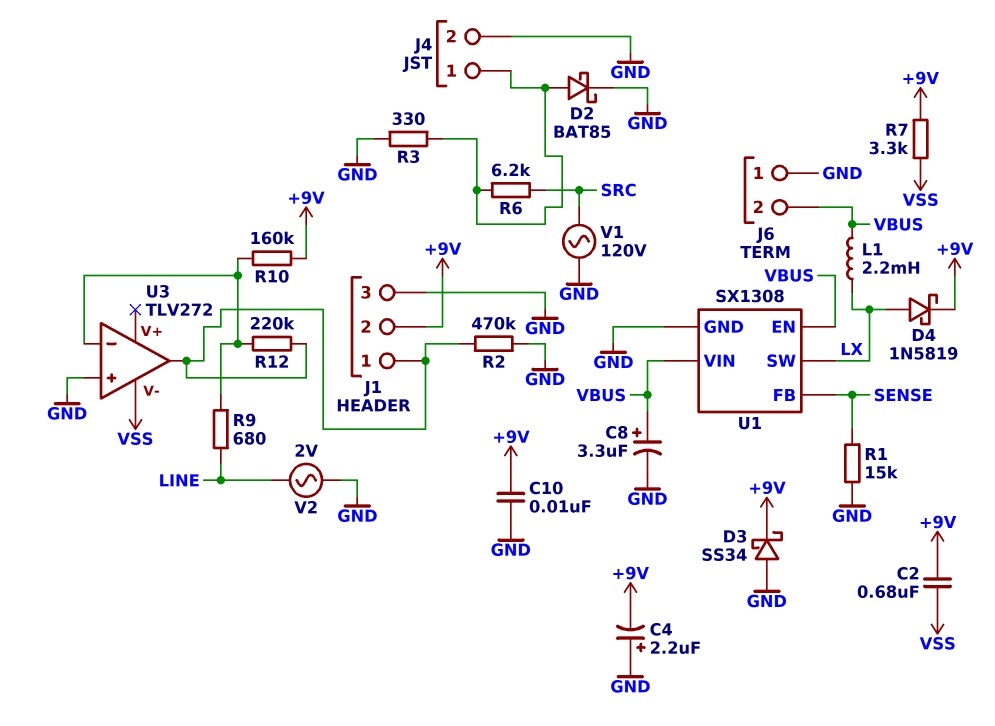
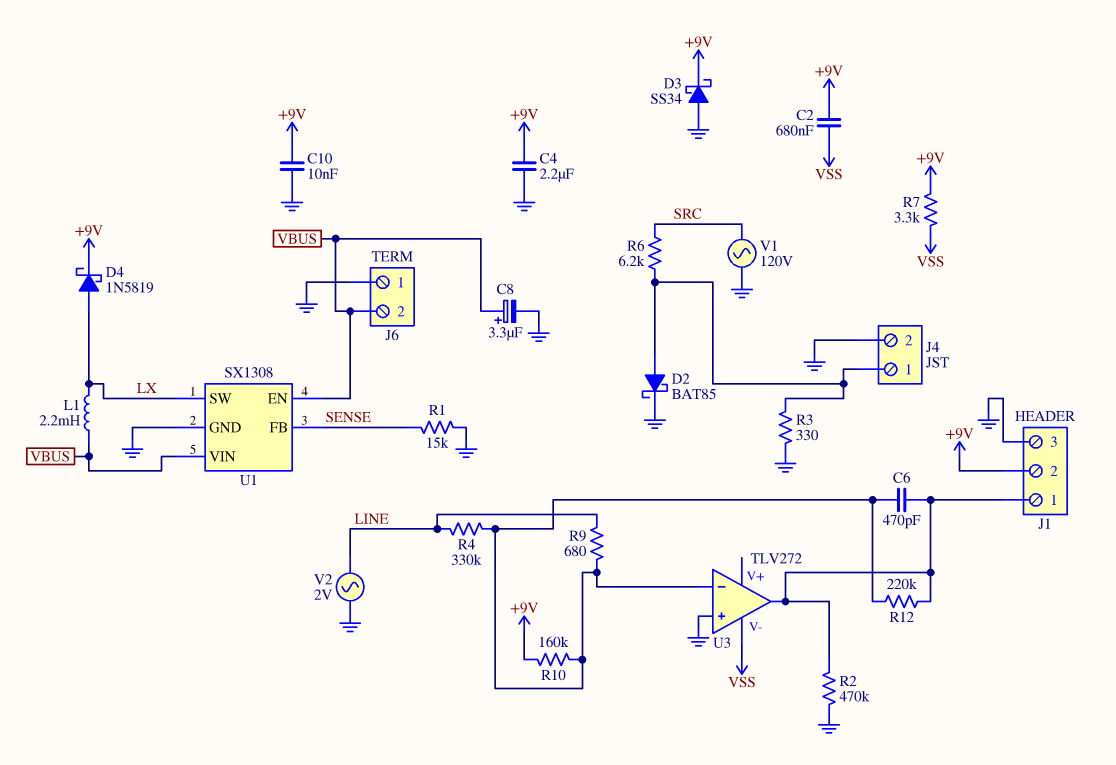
C4: 2.2uF (plus GND, minus +9V) -> 2.2uF (+9V, GND)
C6: none -> 470pF (J1/1, U3/in-)
R4: none -> 330k (LINE, U3/in-)

